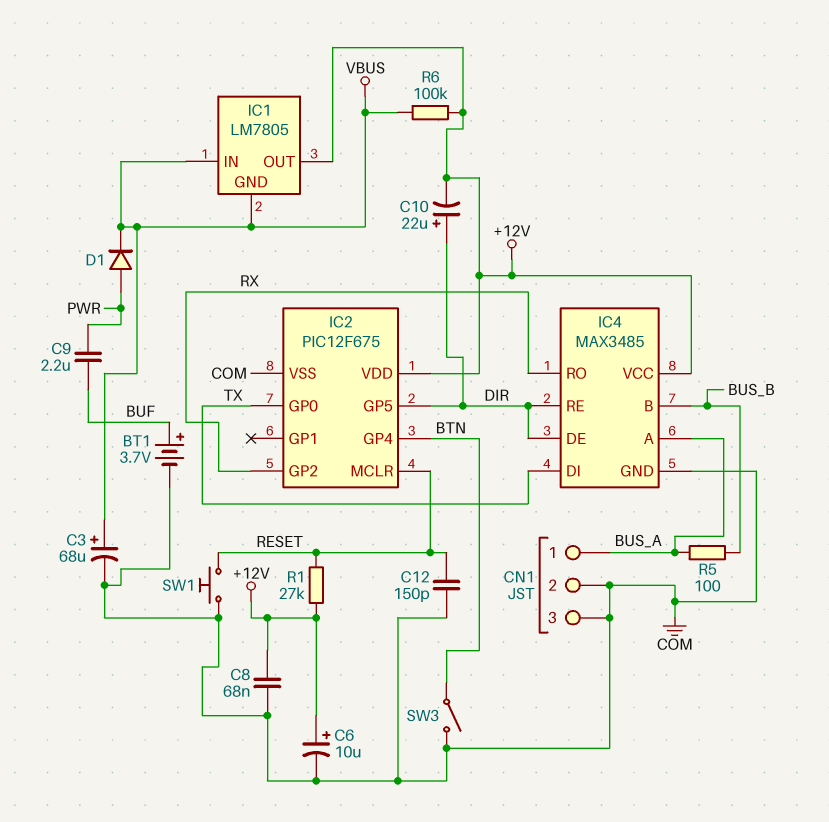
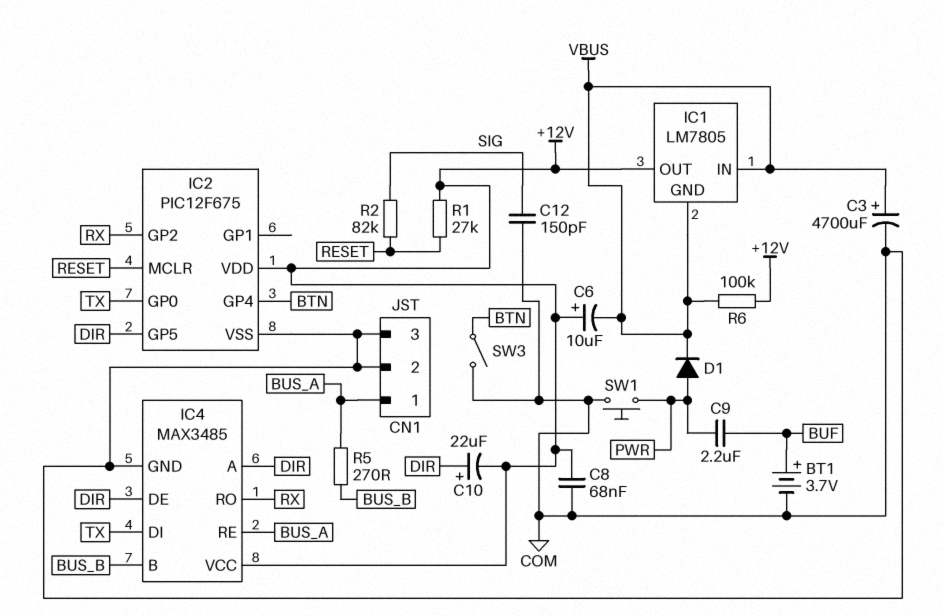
C3: 68uF (plus VBUS, minus COM) -> 4700uF (plus VBUS, minus COM)
C6: 10uF (plus +12V, minus COM) -> 10uF (plus +12V, minus VBUS)
C12: 150pF (COM, RESET) -> 150pF (COM, SIG)
IC4 pin A: BUS_A -> DIR
IC4 pin RE: DIR -> BUS_A
R2: none -> 82k (RESET, SIG)
R5: 100 (BUS_A, BUS_B) -> 270 (BUS_A, BUS_B)
SW1: button (COM, RESET) -> button (COM, PWR)

